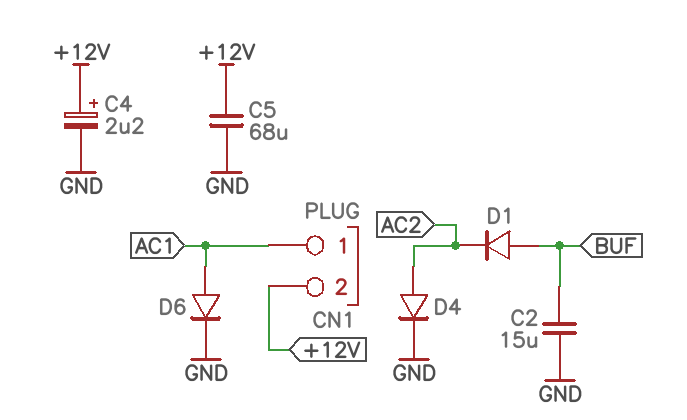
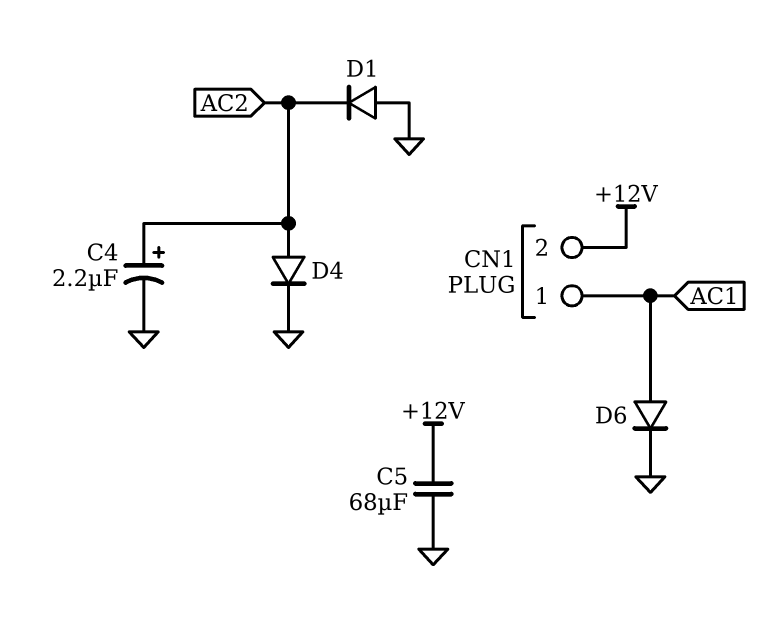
C2: 15uF (BUF, GND) -> none
C4: 2.2uF (plus +12V, minus GND) -> 2.2uF (plus AC2, minus GND)
D1: diode (A BUF, K AC2) -> diode (A GND, K AC2)

